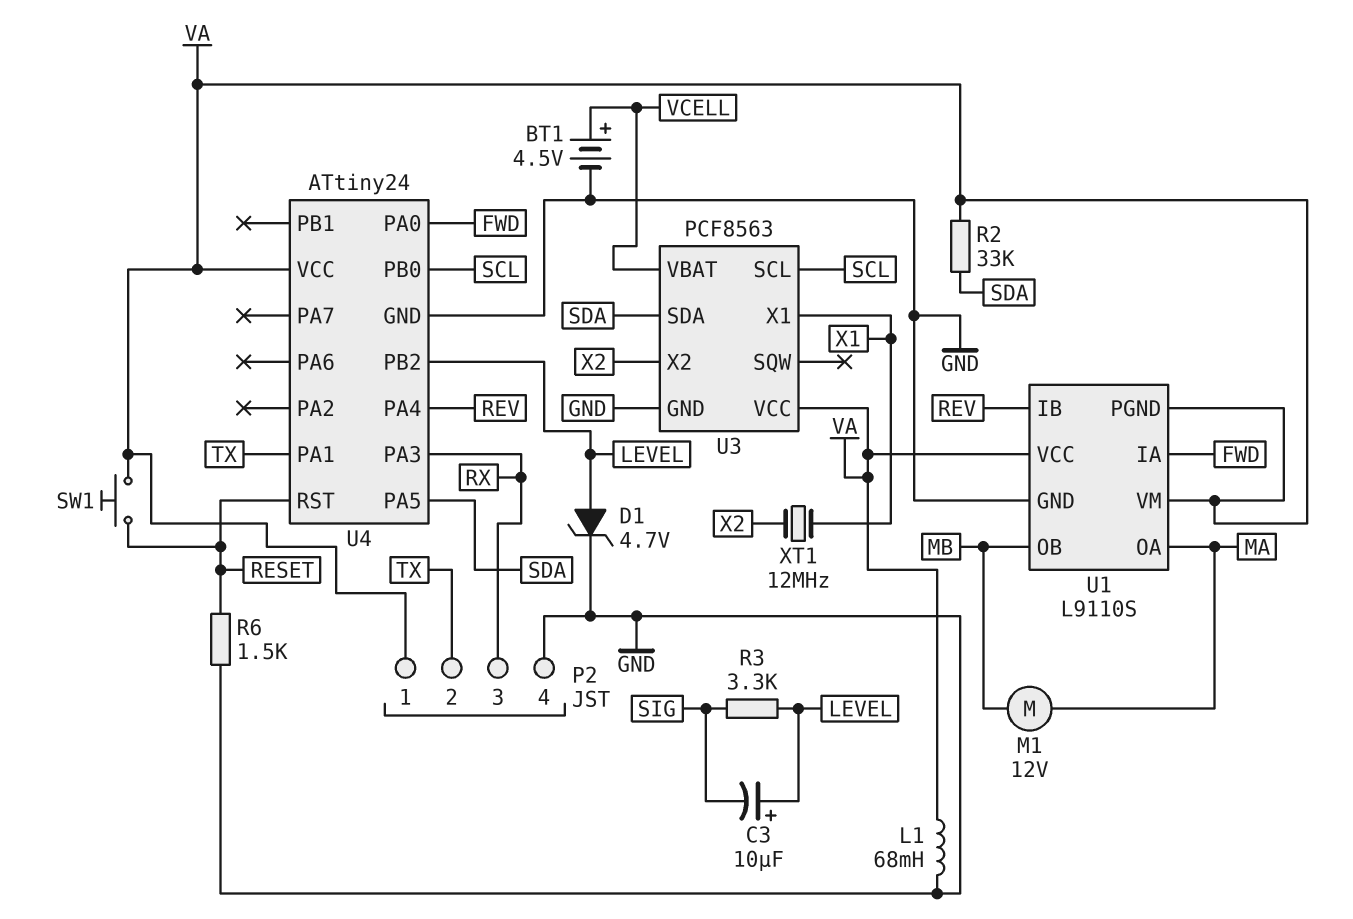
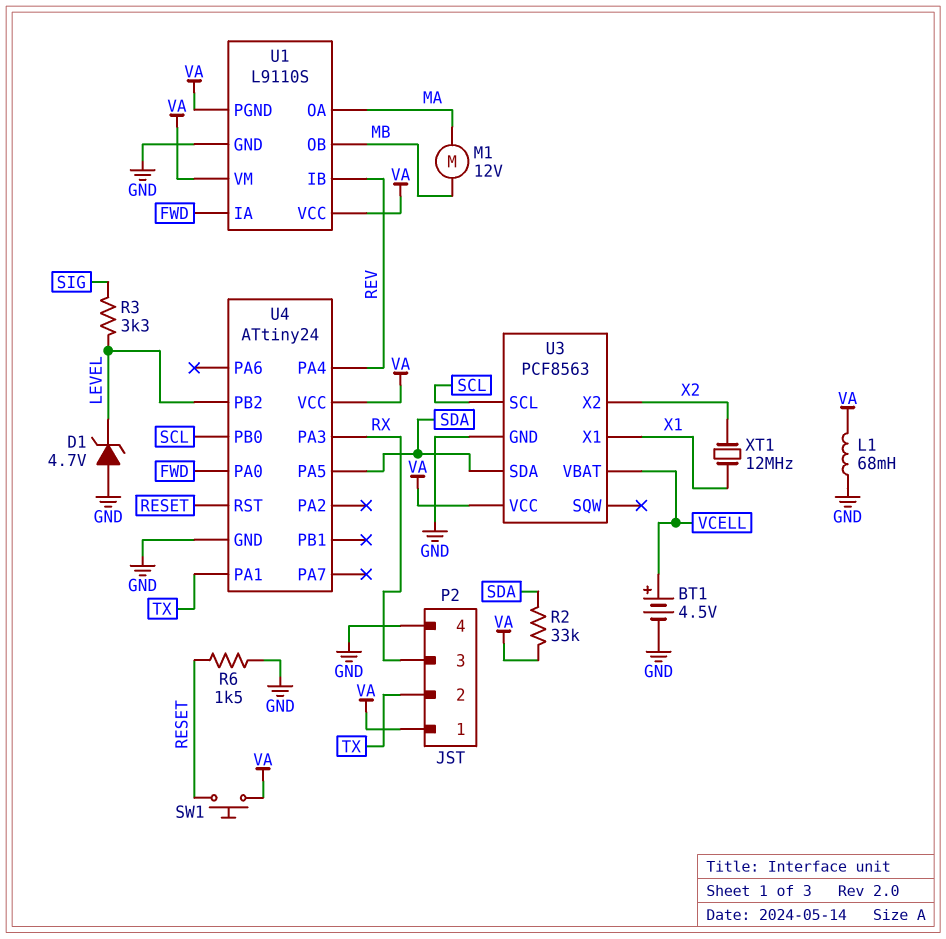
C3: 10uF (plus LEVEL, minus SIG) -> none
D1: zener 4.7V (A LEVEL, K GND) -> zener 4.7V (A GND, K LEVEL)

